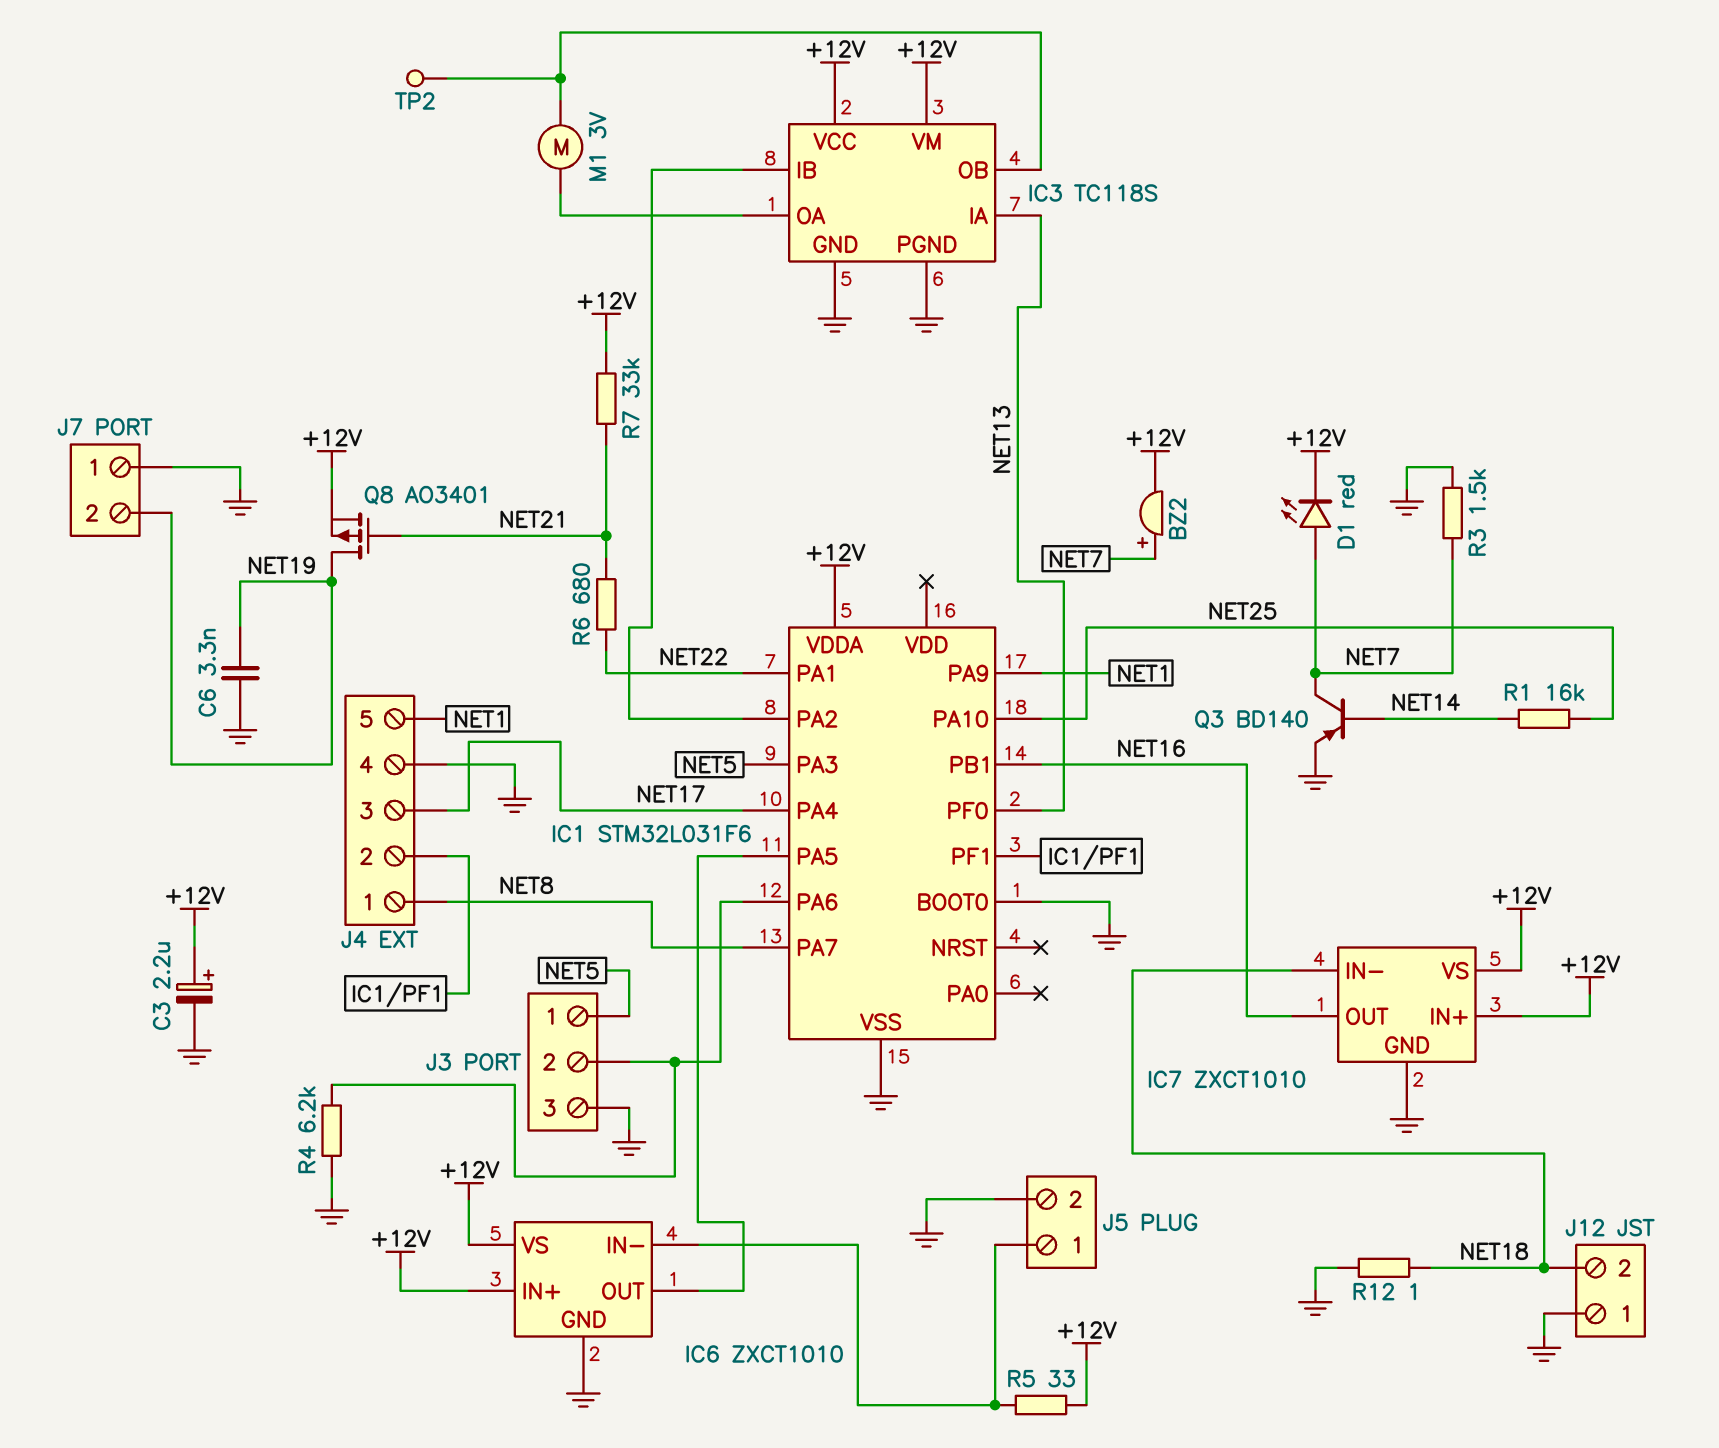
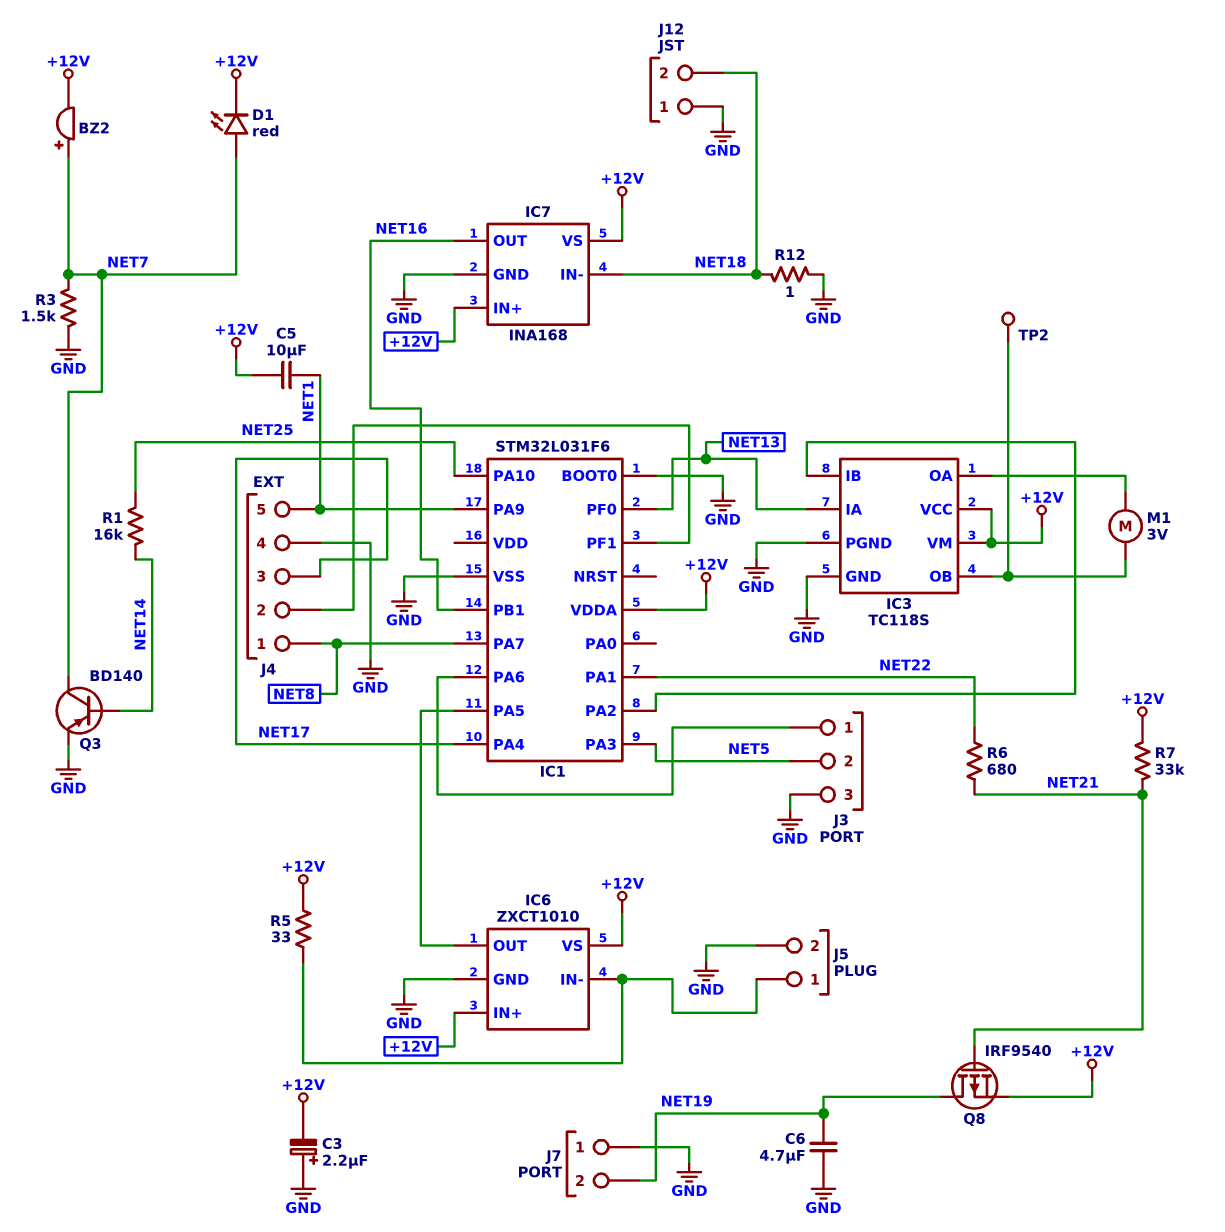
C3: 2.2uF (plus +12V, minus GND) -> 2.2uF (plus GND, minus +12V)
C5: none -> 10uF (+12V, NET1)
C6: 3.3nF (GND, NET19) -> 4.7uF (GND, NET19)
IC7: ZXCT1010 -> INA168
J3 pin 1: NET5 -> IC1/PA6
J3 pin 2: IC1/PA6 -> NET5
Q8: PMOS AO3401 (G NET21, D NET19, S +12V) -> PMOS IRF9540 (G NET21, D NET19, S +12V)
R4: 6.2k (GND, IC1/PA6) -> none

